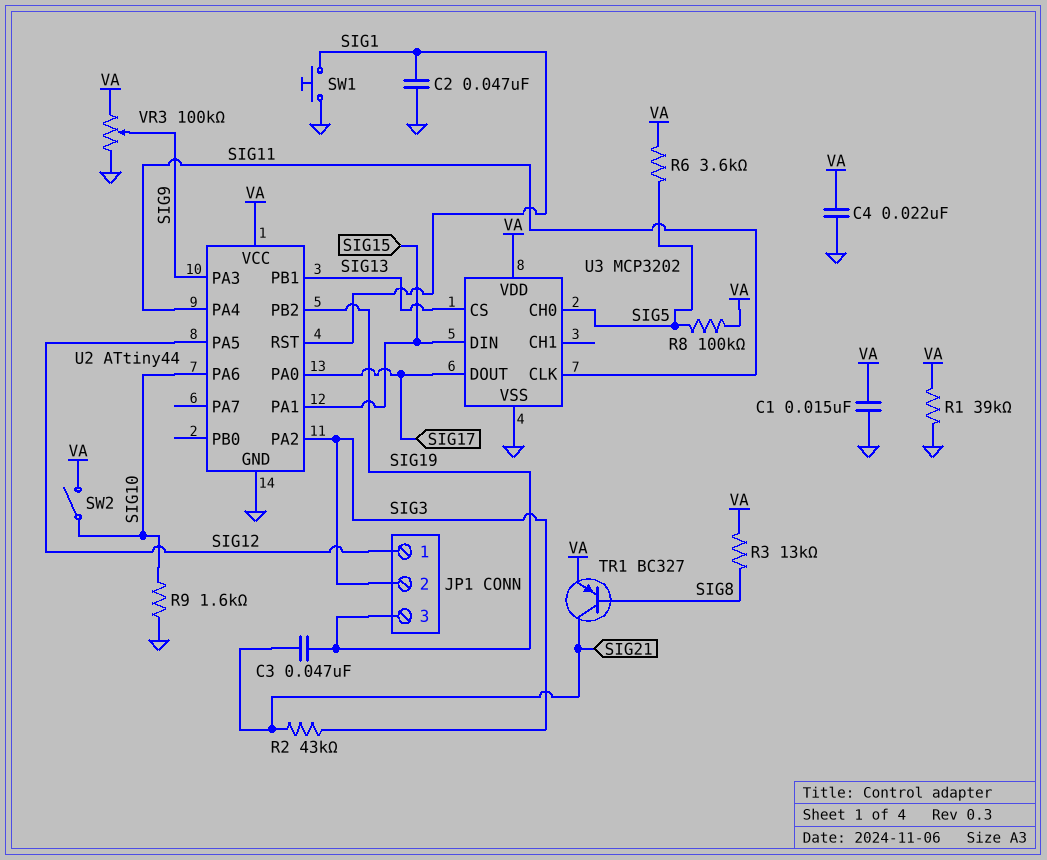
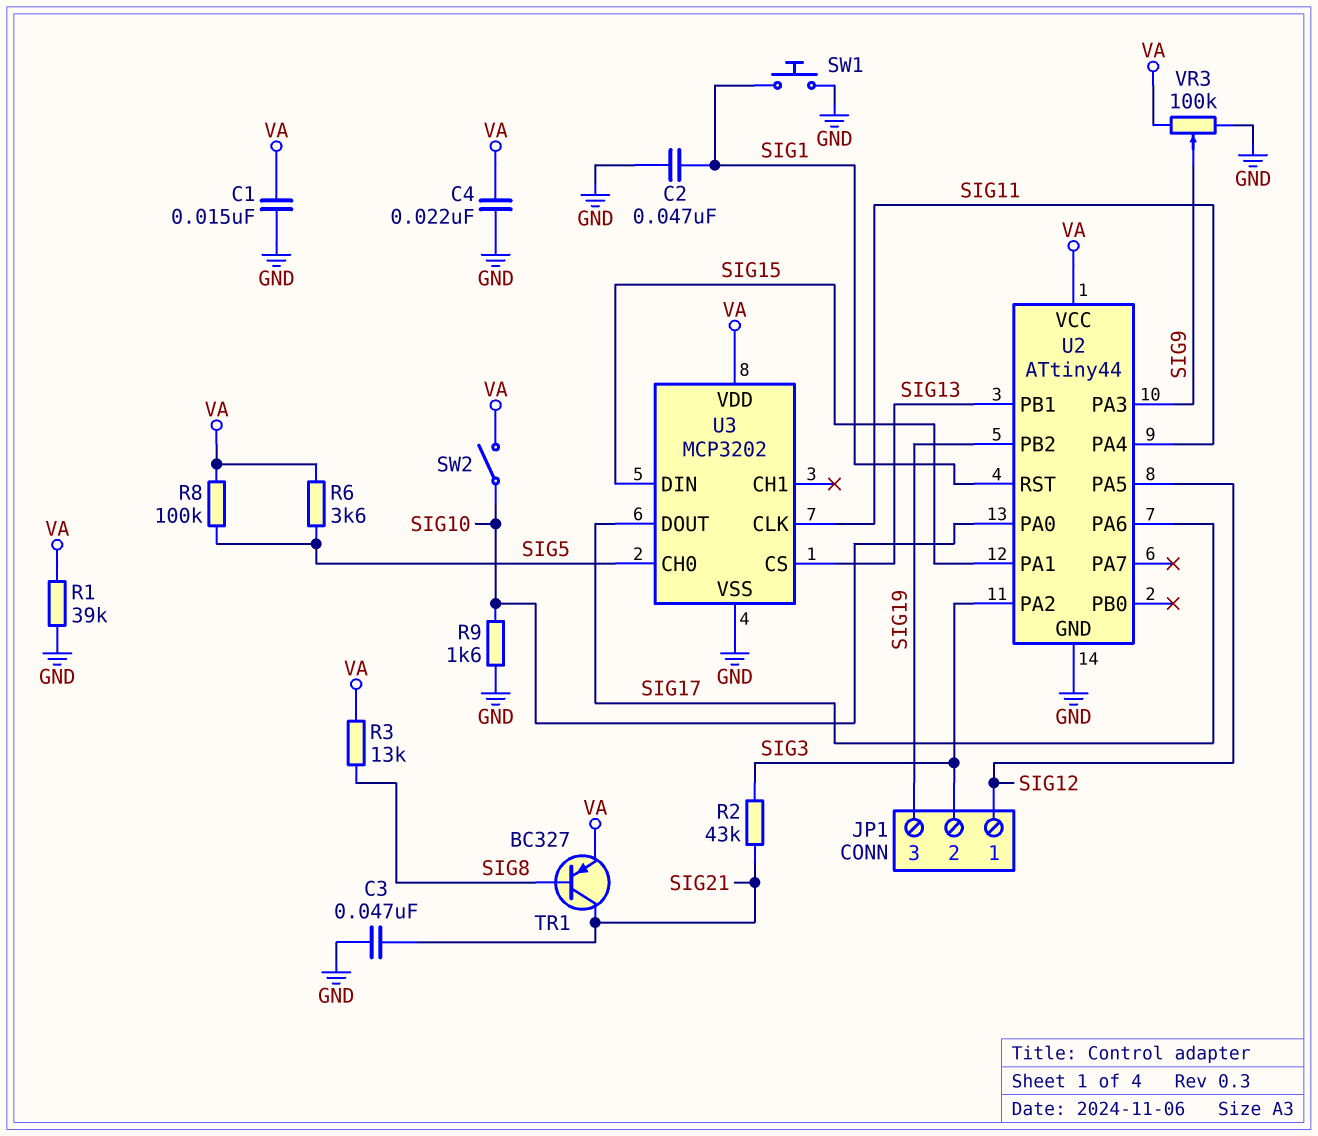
C3: 47nF (SIG19, SIG21) -> 47nF (GND, SIG21)
U2 pin PA0: SIG17 -> SIG10
U2 pin PA6: SIG10 -> SIG17

